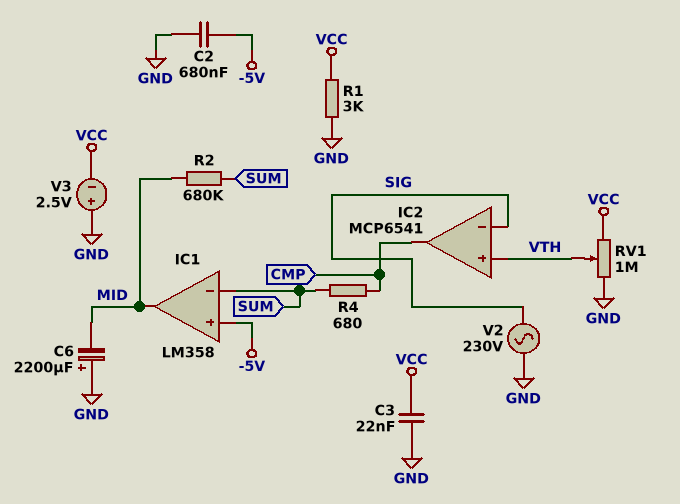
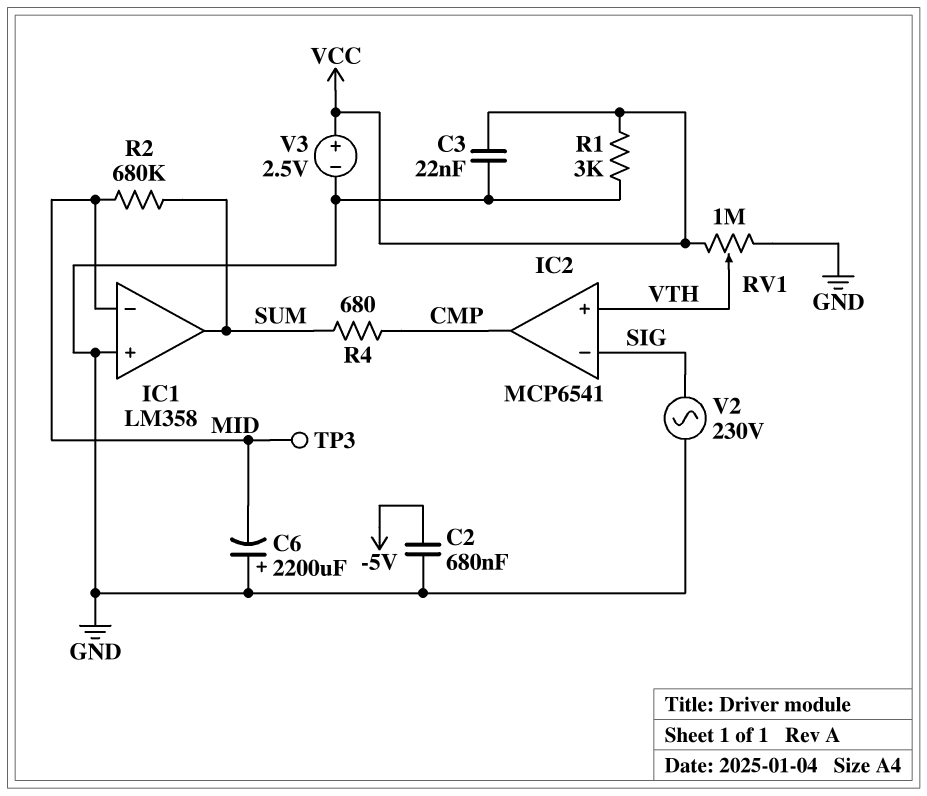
IC1 pin in+: -5V -> GND
IC1 pin in-: SUM -> MID
IC1 pin out: MID -> SUM
TP3: none -> test point (MID)
V3: 2.5V (plus GND, minus VCC) -> 2.5V (plus VCC, minus GND)

